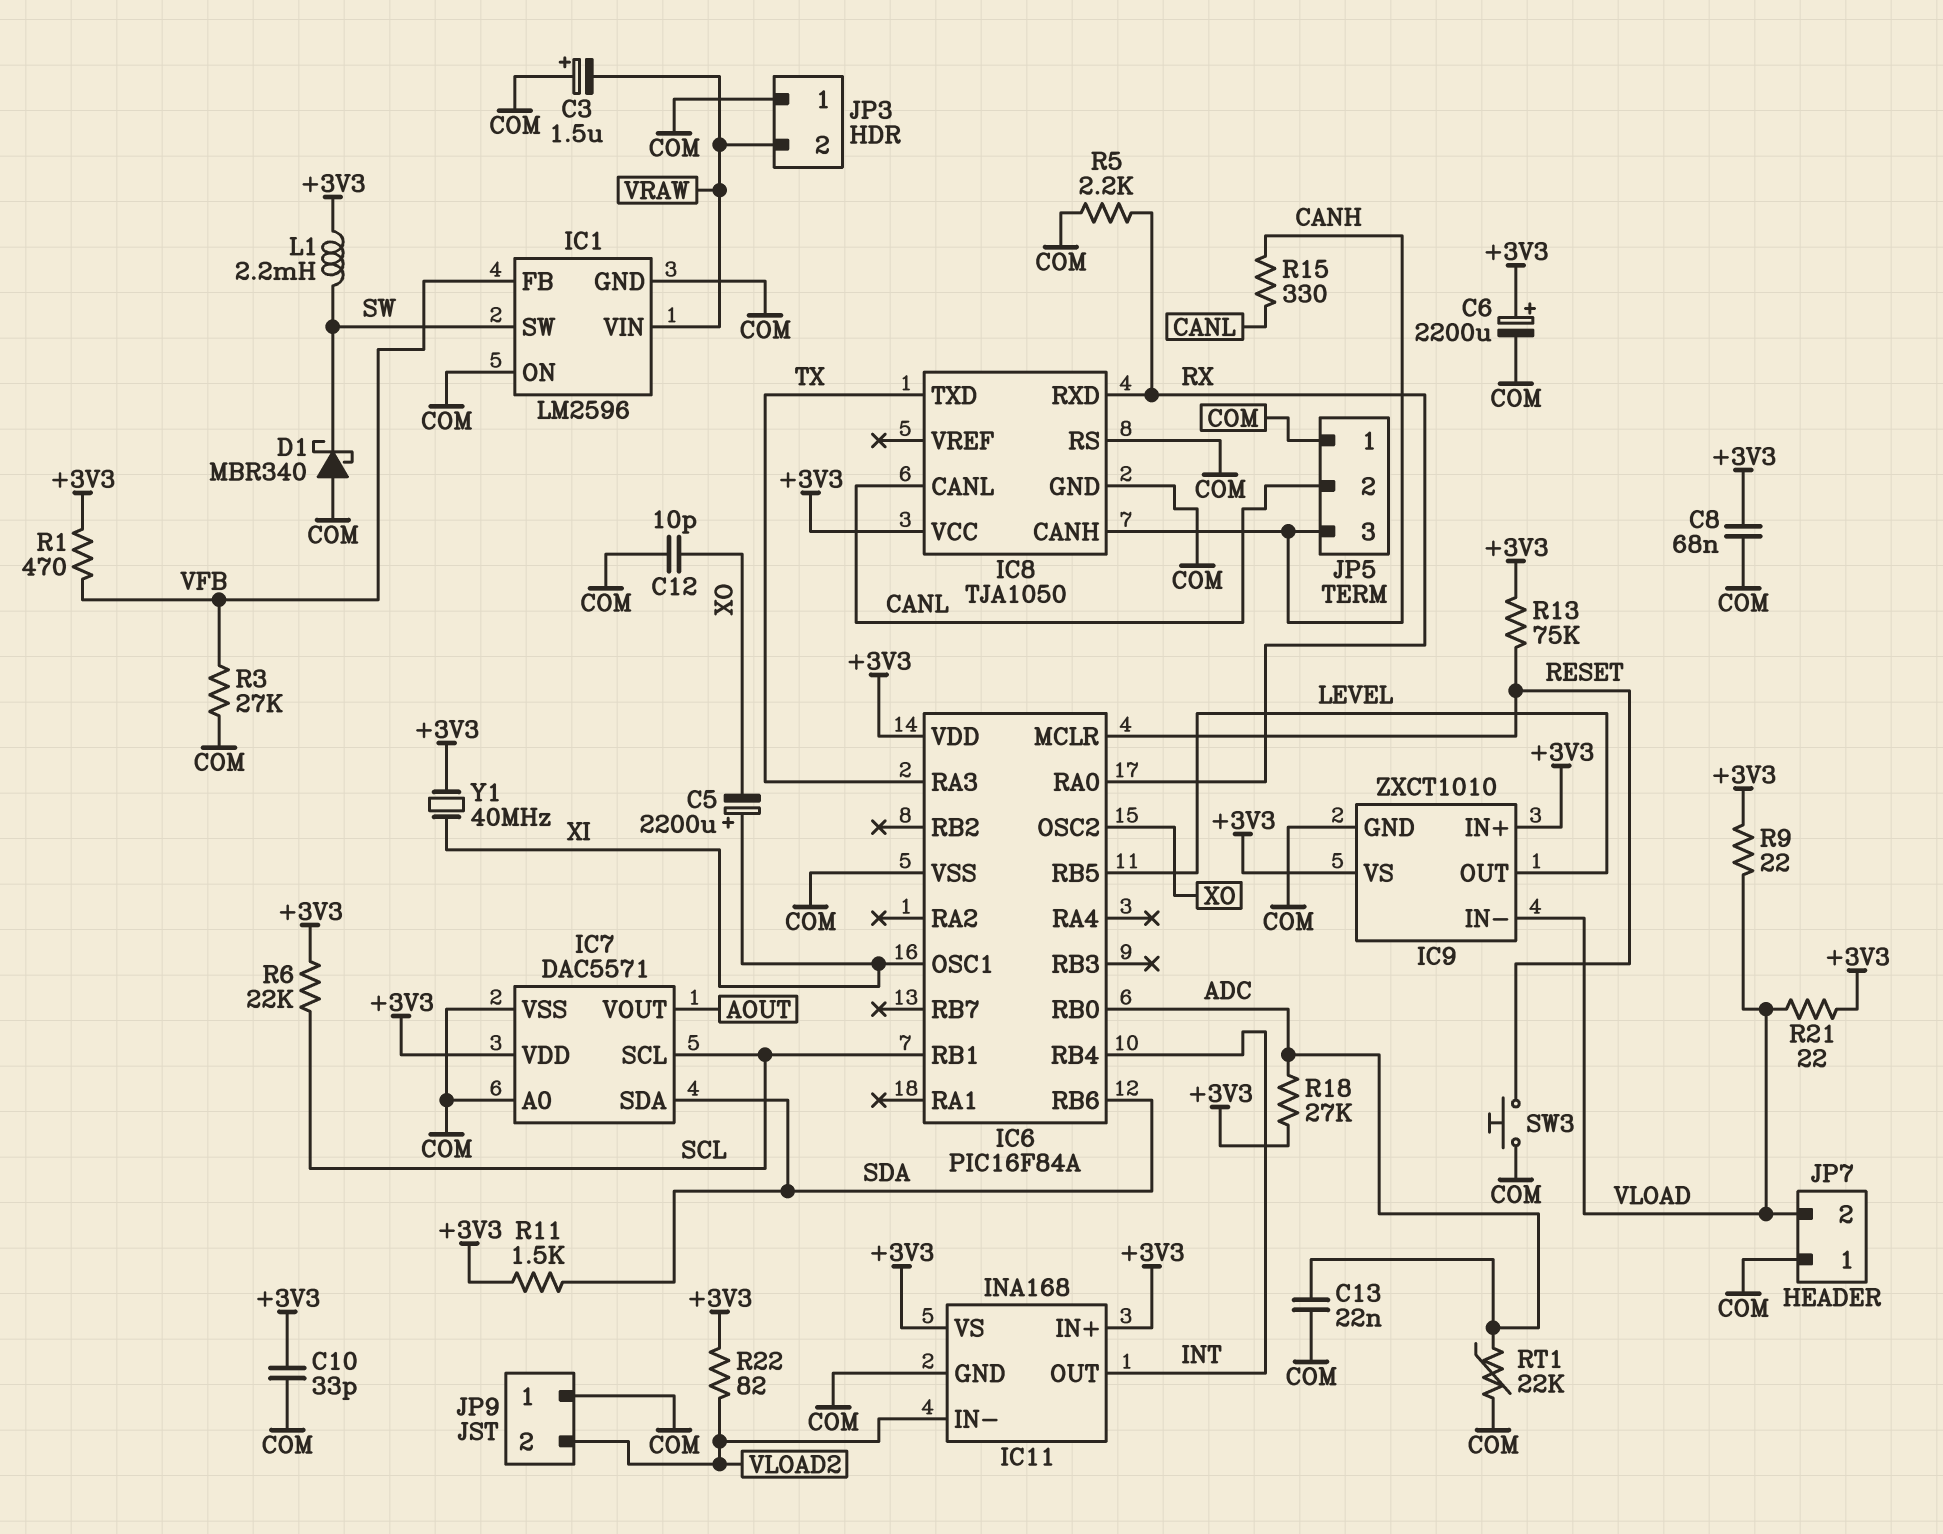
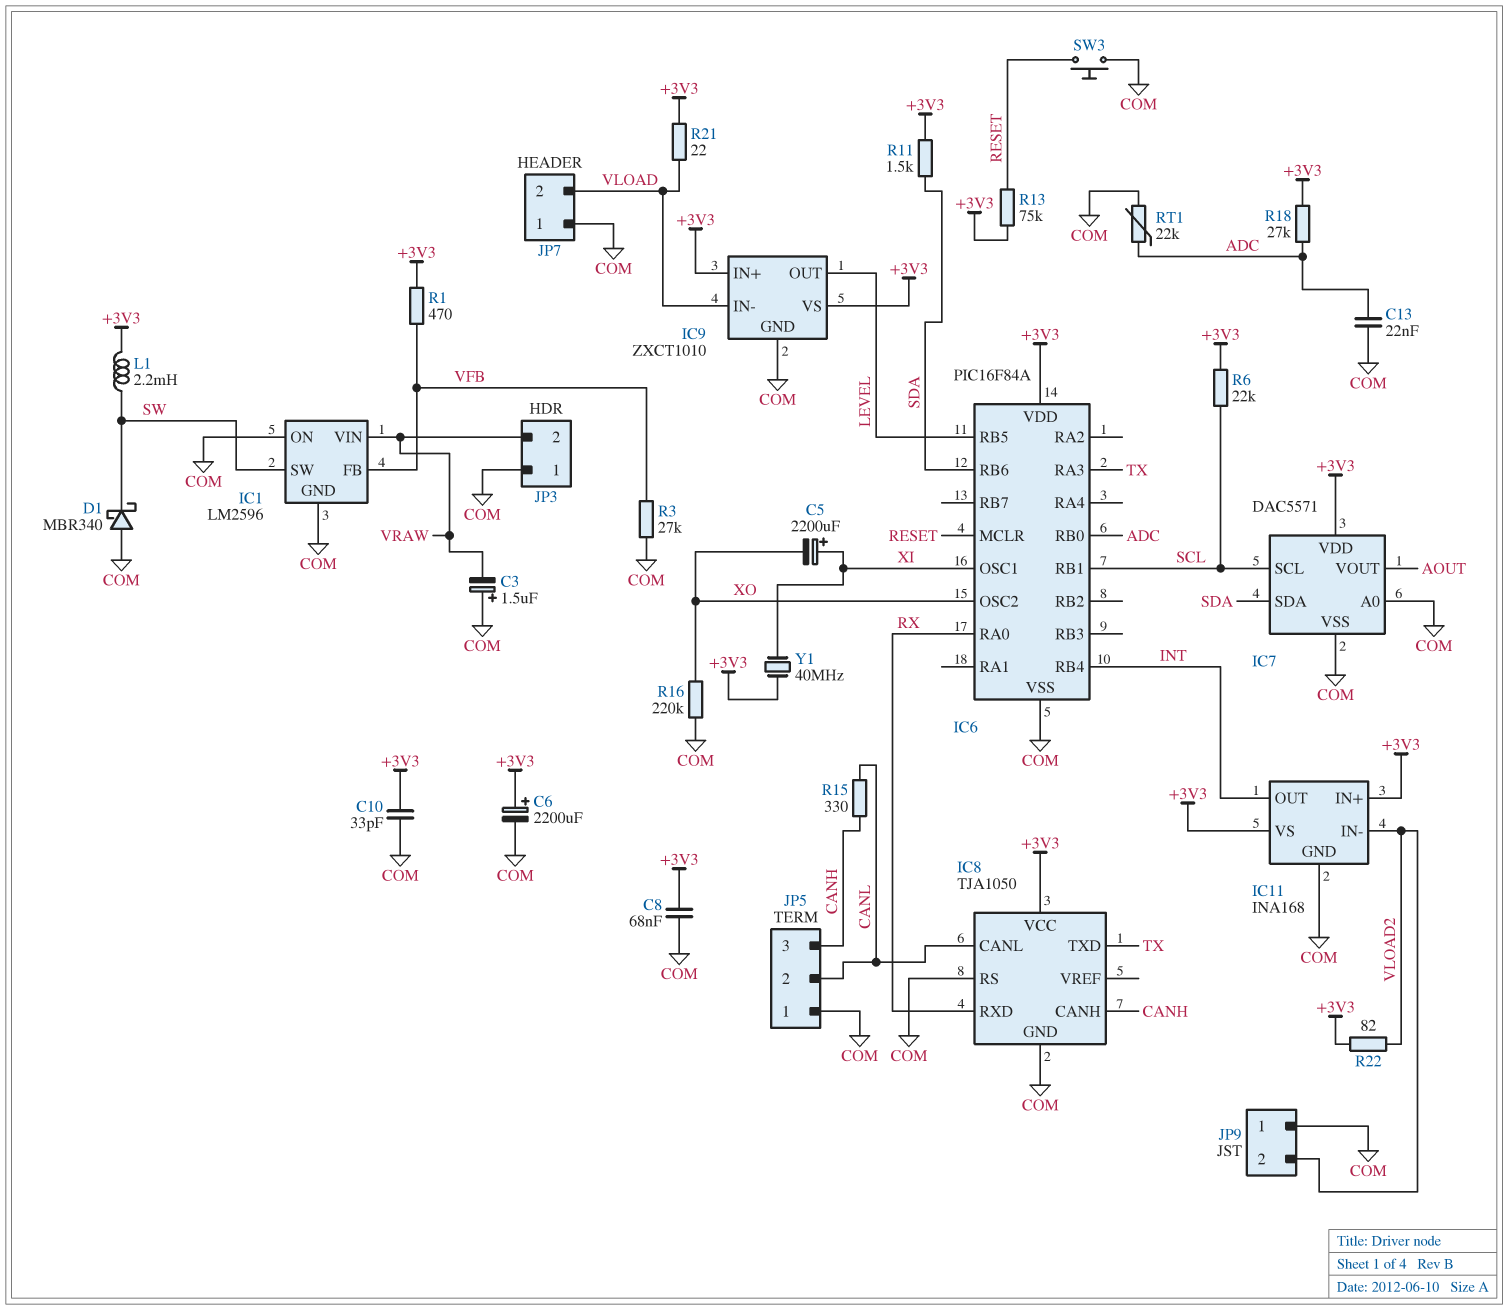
C12: 10pF (COM, XO) -> none
R5: 2.2k (COM, RX) -> none
R9: 22 (+3V3, VLOAD) -> none
R16: none -> 220k (COM, XO)

